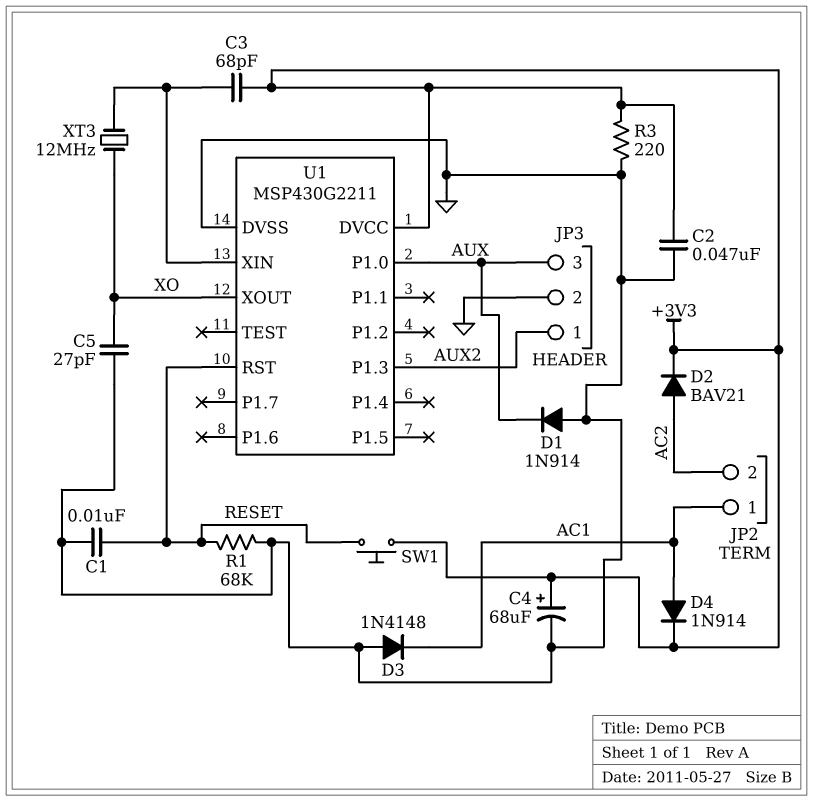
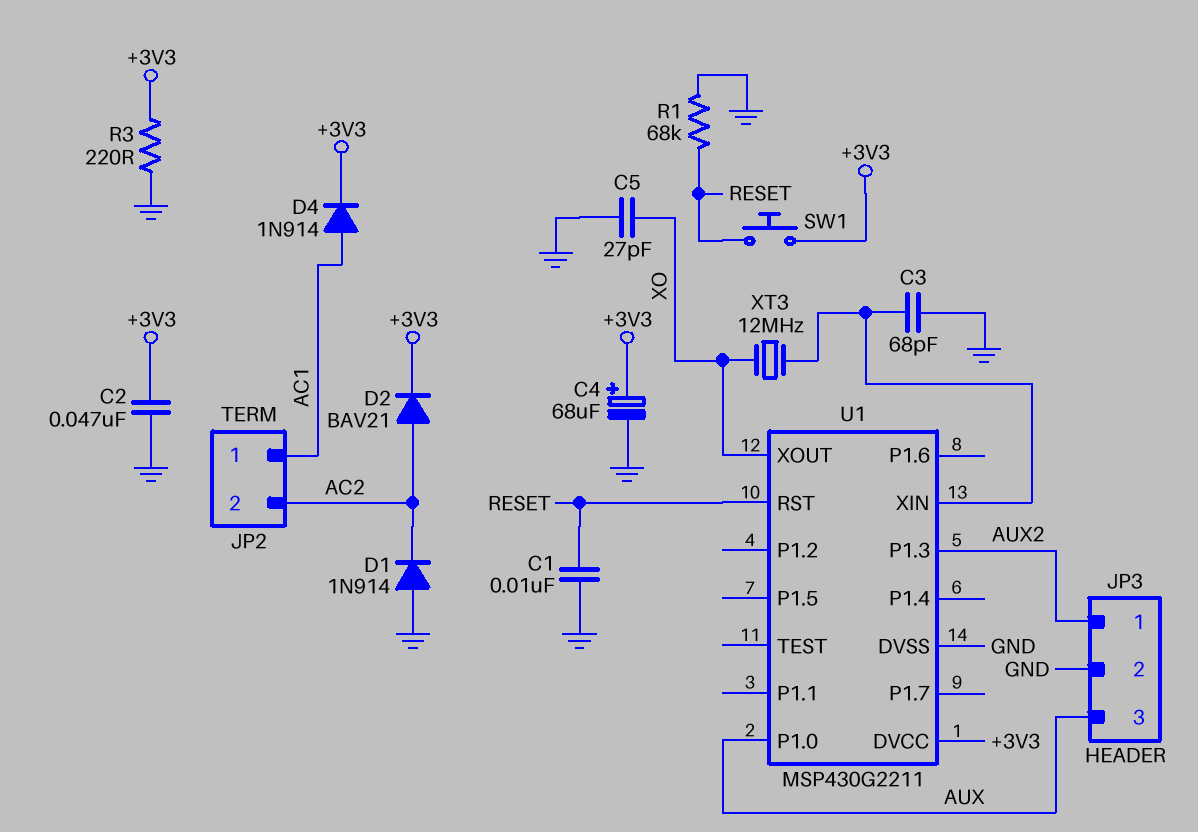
C3: 68pF (+3V3, U1/XIN) -> 68pF (GND, U1/XIN)
D1: diode 1N914 (A GND, K AUX) -> diode 1N914 (A GND, K AC2)
D3: diode 1N4148 (A GND, K AC1) -> none

